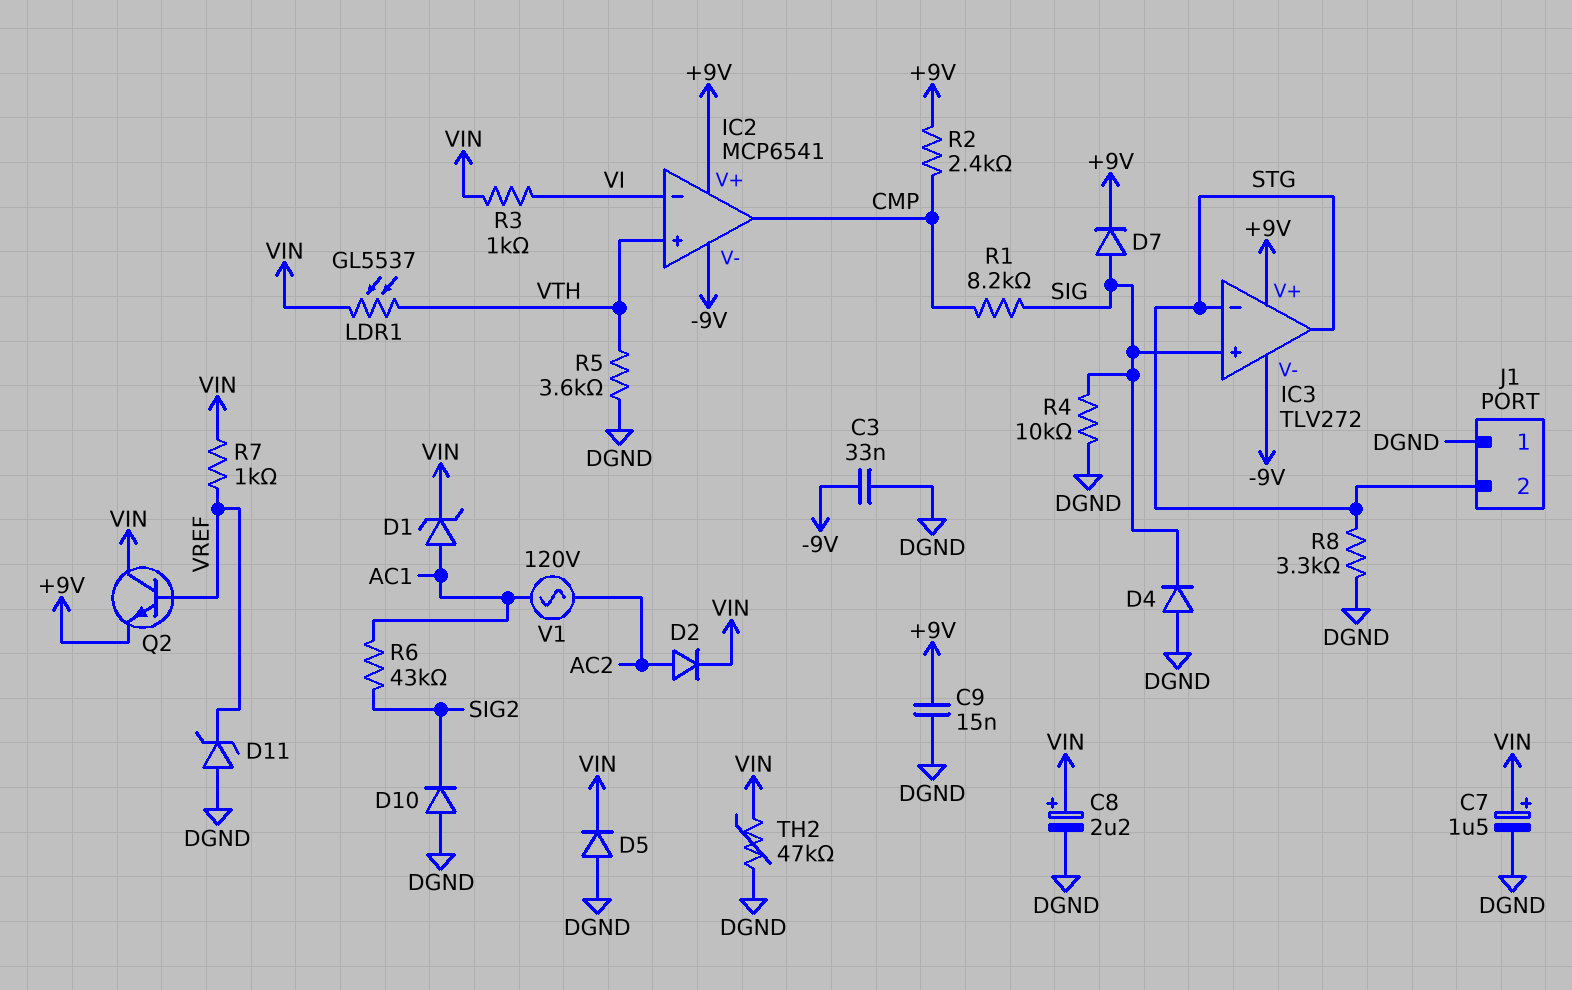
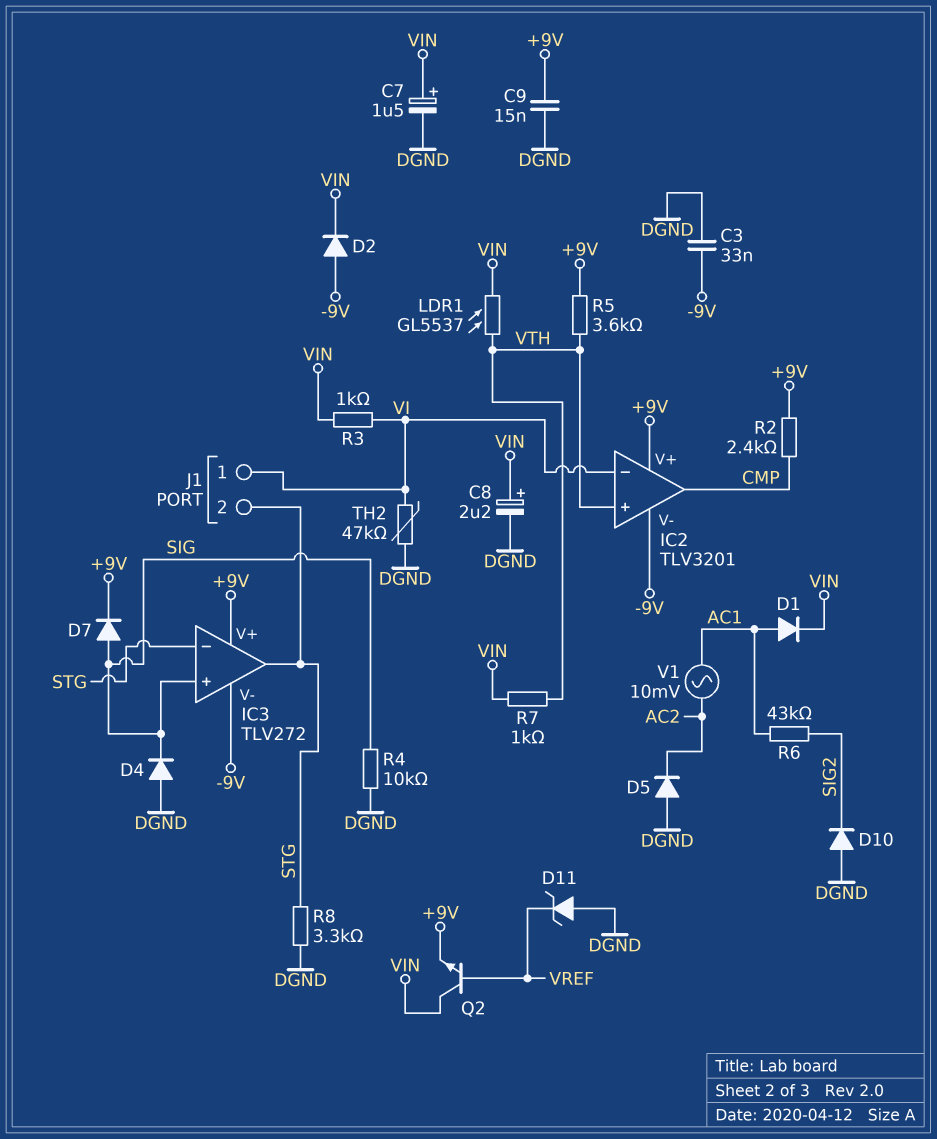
D1: zener (A AC1, K VIN) -> diode (A AC1, K VIN)
D2: diode (A AC2, K VIN) -> diode (A -9V, K VIN)
D5: diode (A DGND, K VIN) -> diode (A DGND, K AC2)
IC2: MCP6541 -> TLV3201
J1 pin 1: DGND -> VI
R1: 8.2k (CMP, SIG) -> none
R5: 3.6k (DGND, VTH) -> 3.6k (+9V, VTH)
R7: 1k (VIN, VREF) -> 1k (VIN, VTH)
TH2: 47k (DGND, VIN) -> 47k (DGND, VI)
V1: AC 120V (AC1, AC2) -> AC 10mV (AC1, AC2)

